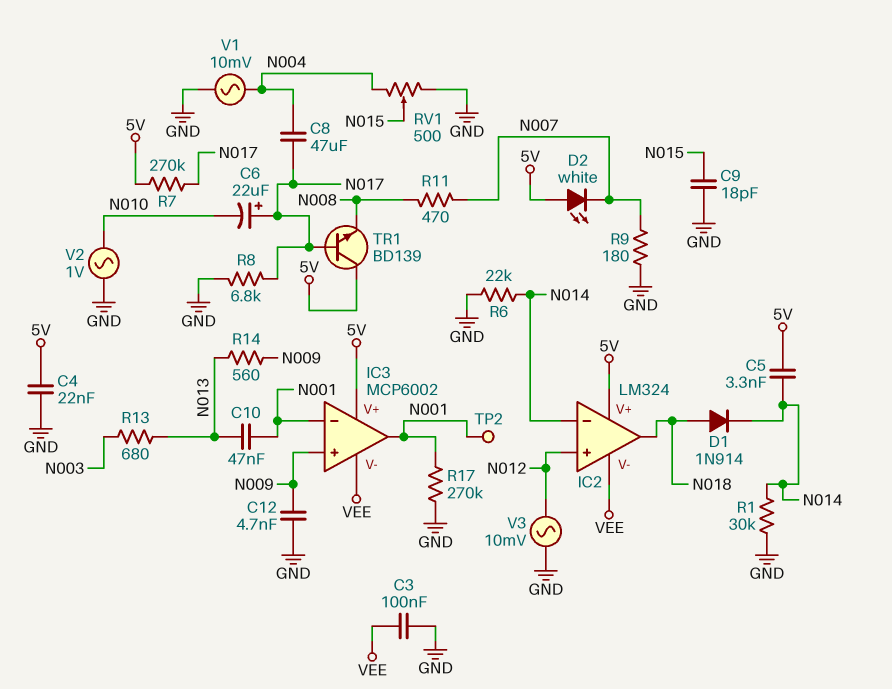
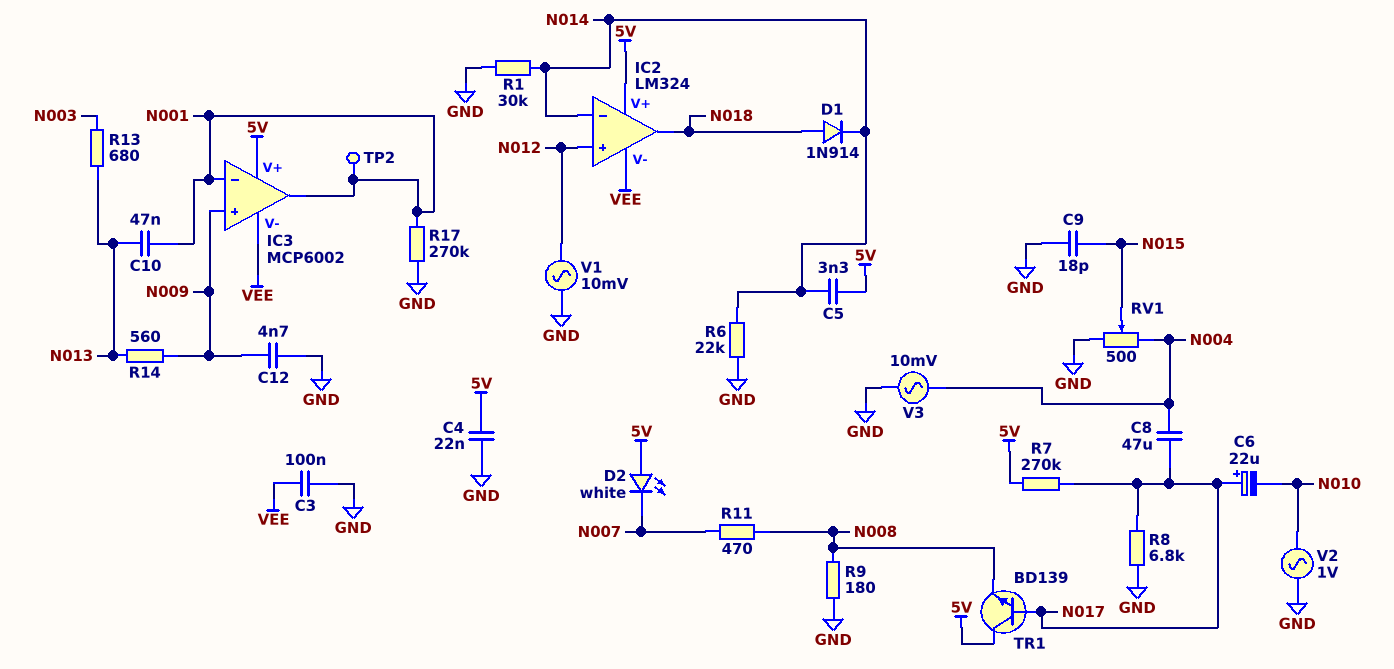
R9: 180 (GND, N007) -> 180 (GND, N008)
V1: AC 10mV (GND, N004) -> AC 10mV (GND, N012)
V3: AC 10mV (GND, N012) -> AC 10mV (GND, N004)

